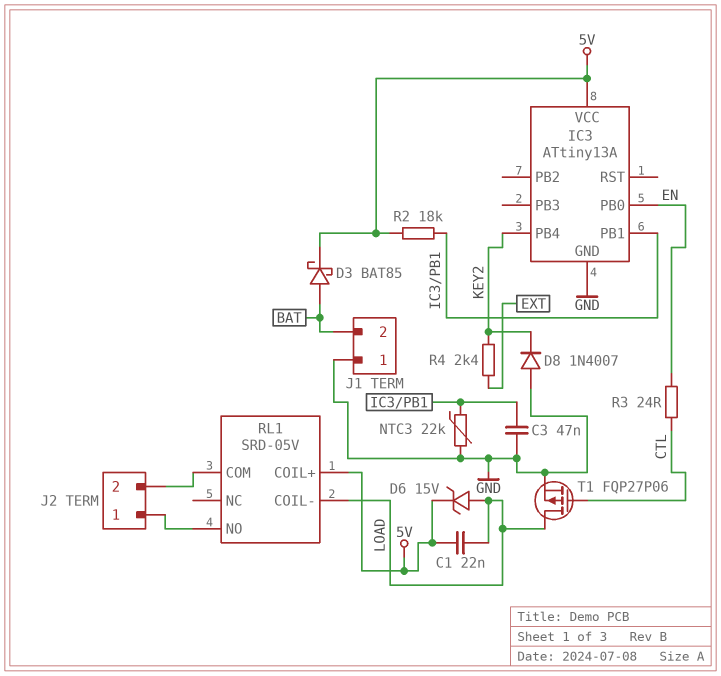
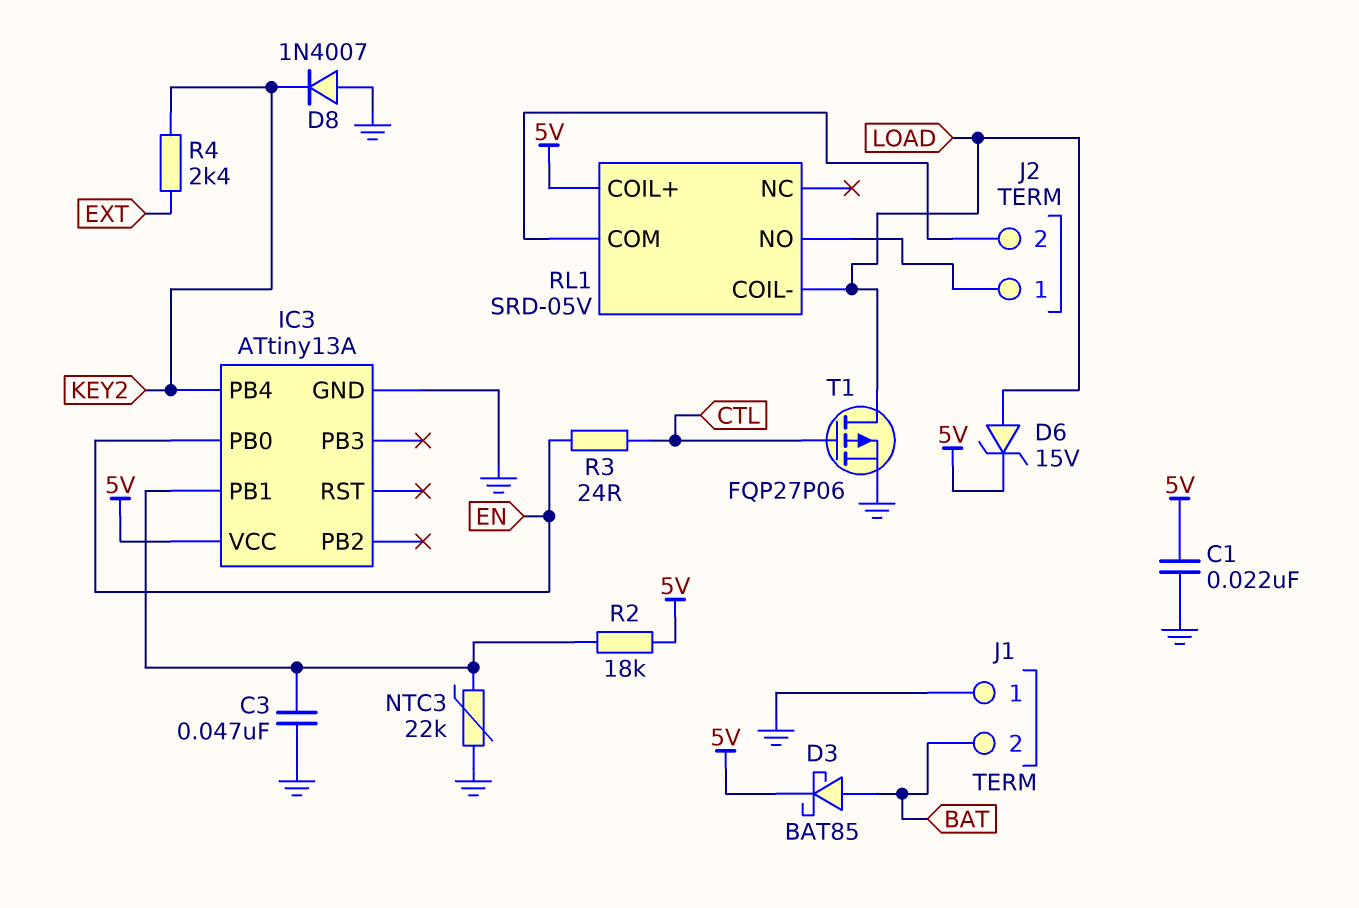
C1: 22nF (5V, LOAD) -> 22nF (5V, GND)

